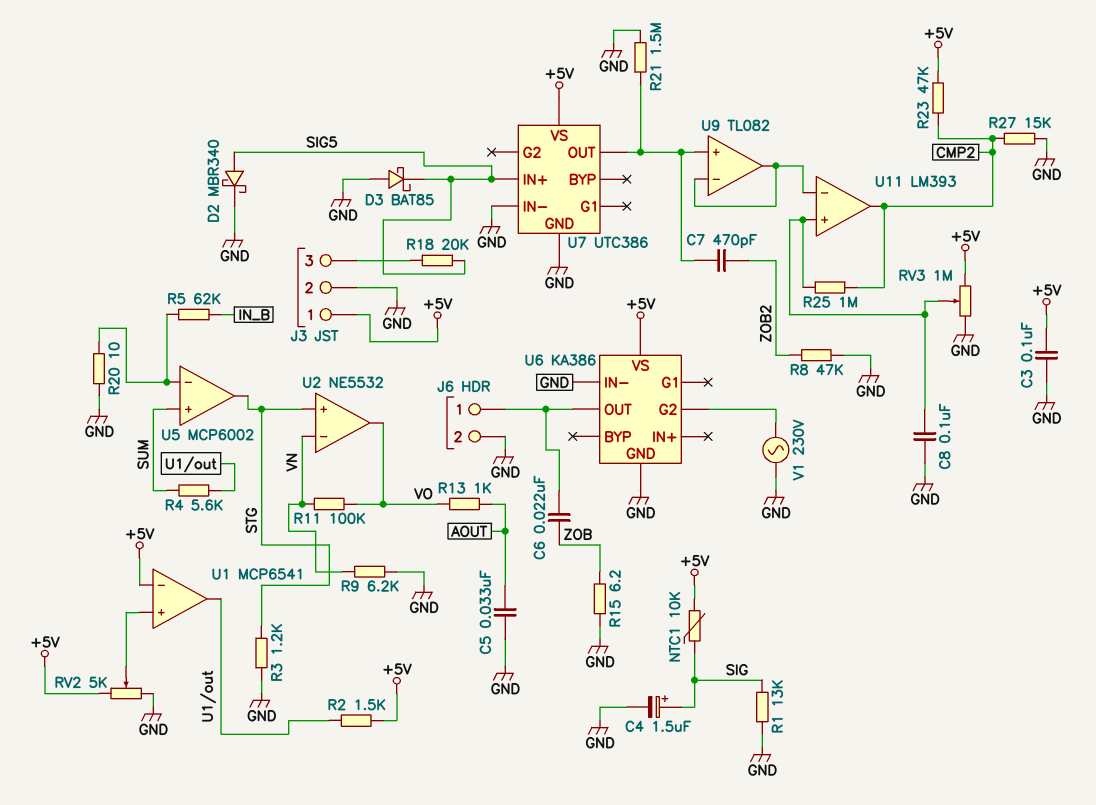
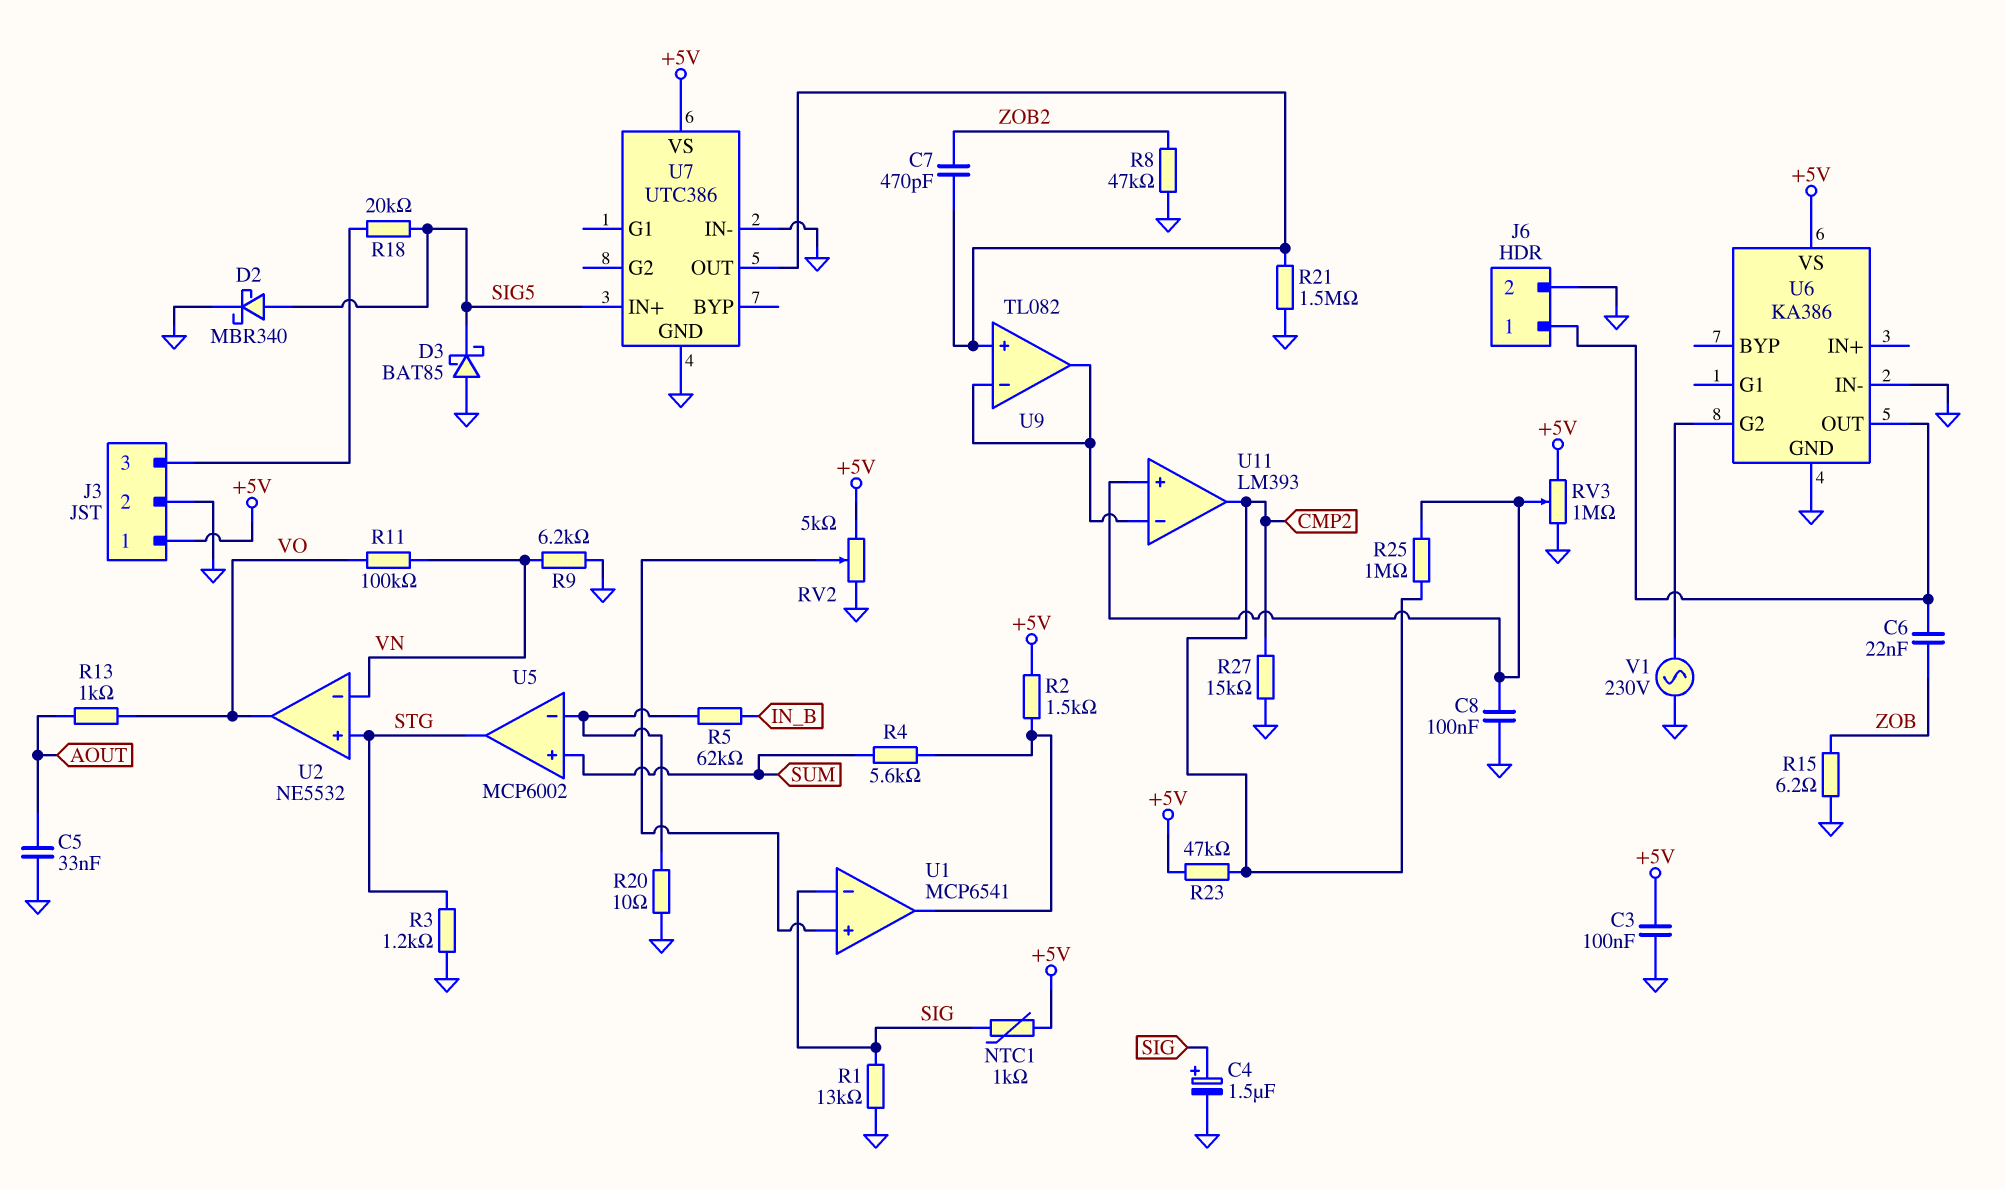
NTC1: 10k (+5V, SIG) -> 1k (+5V, SIG)
U1 pin in-: +5V -> SIG

